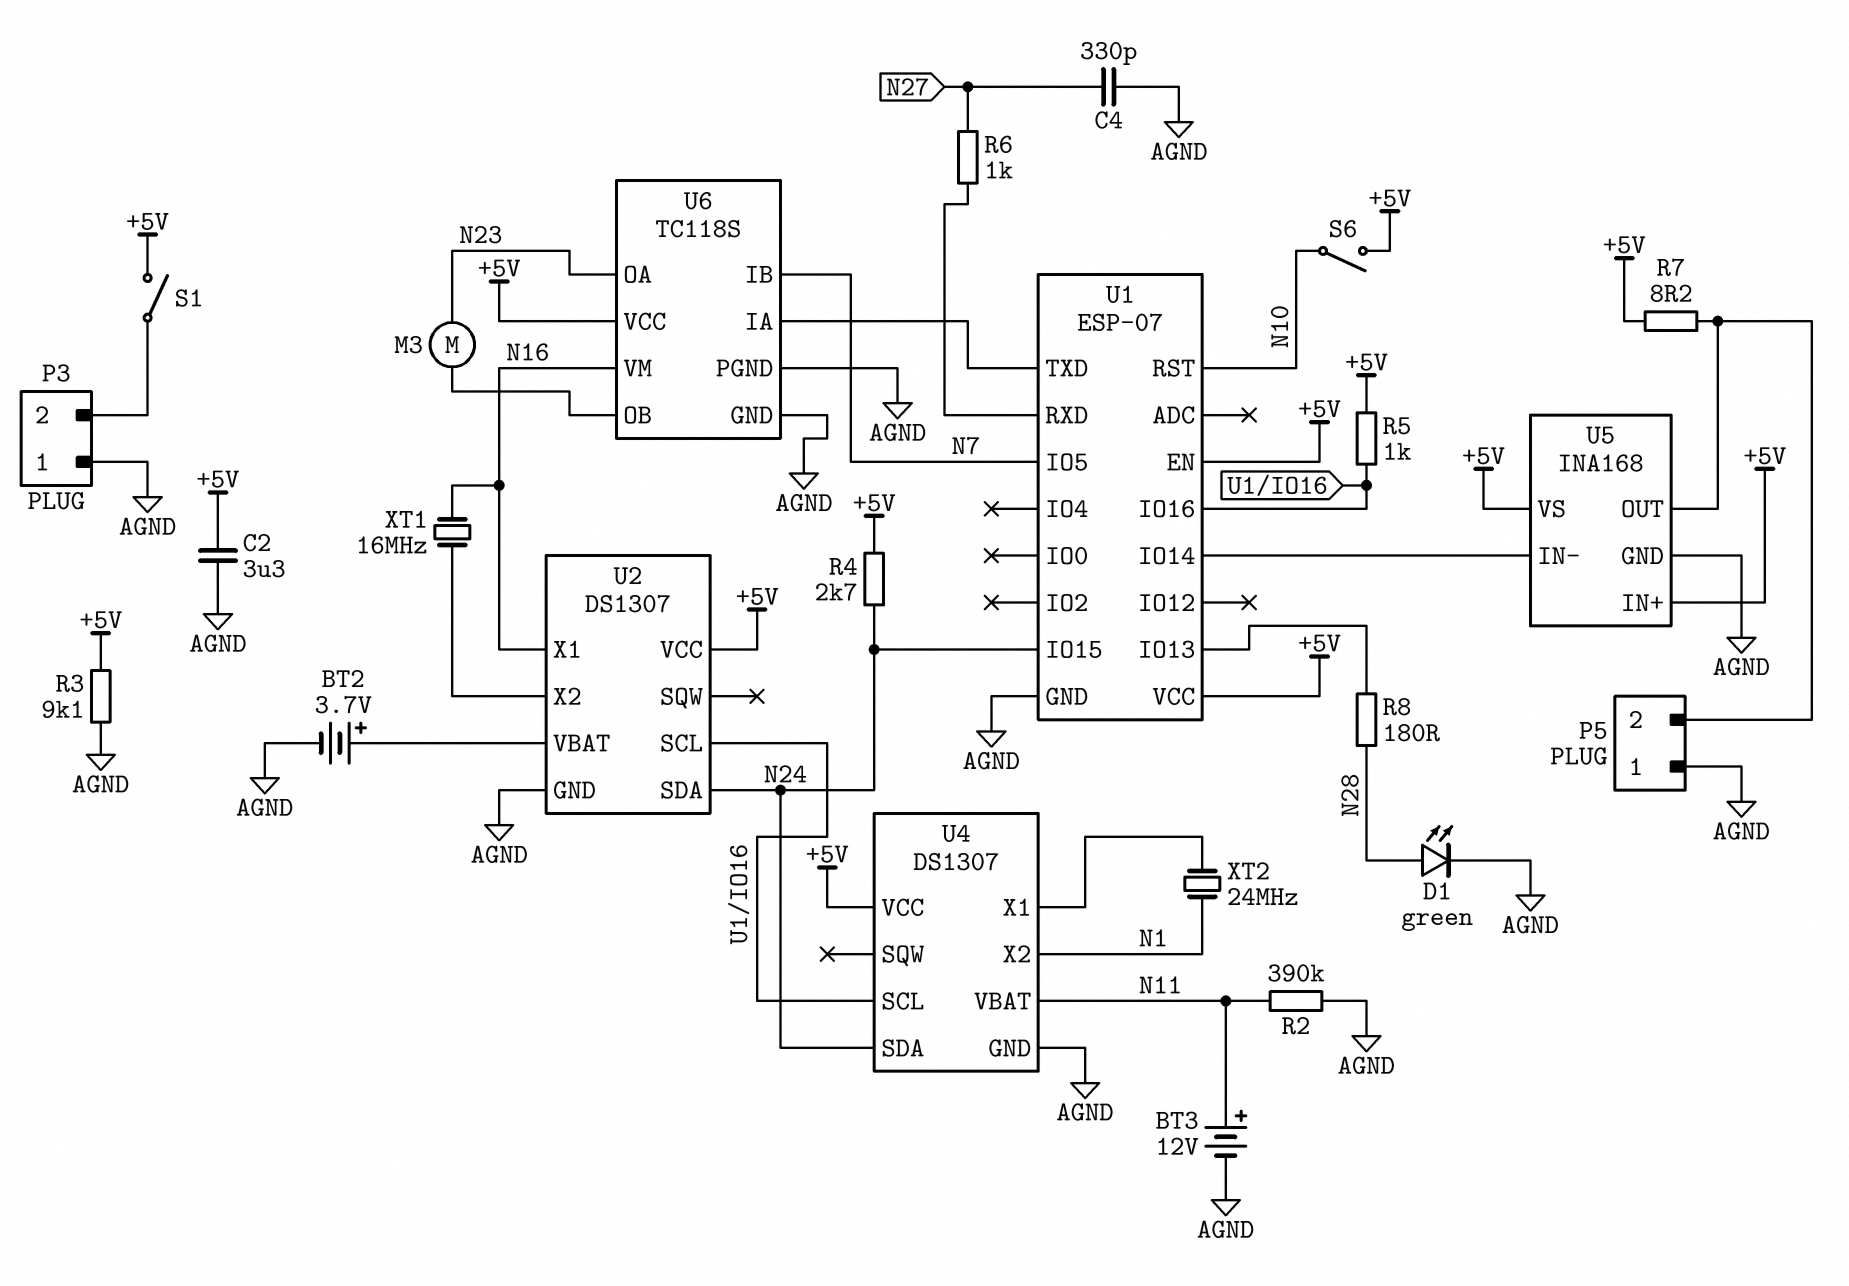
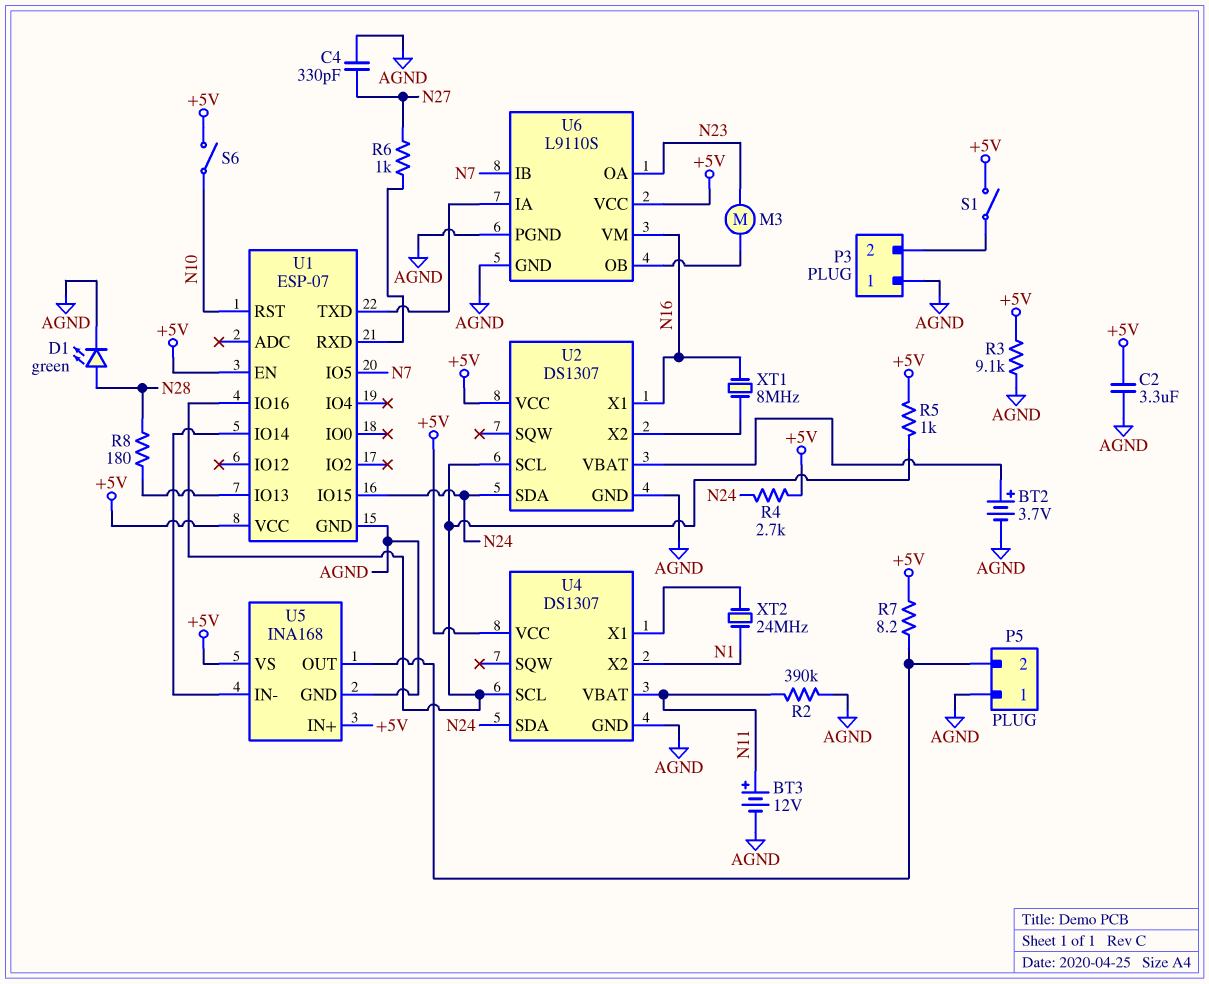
U6: TC118S -> L9110S
XT1: 16MHz (N16, U2/X2) -> 8MHz (N16, U2/X2)

